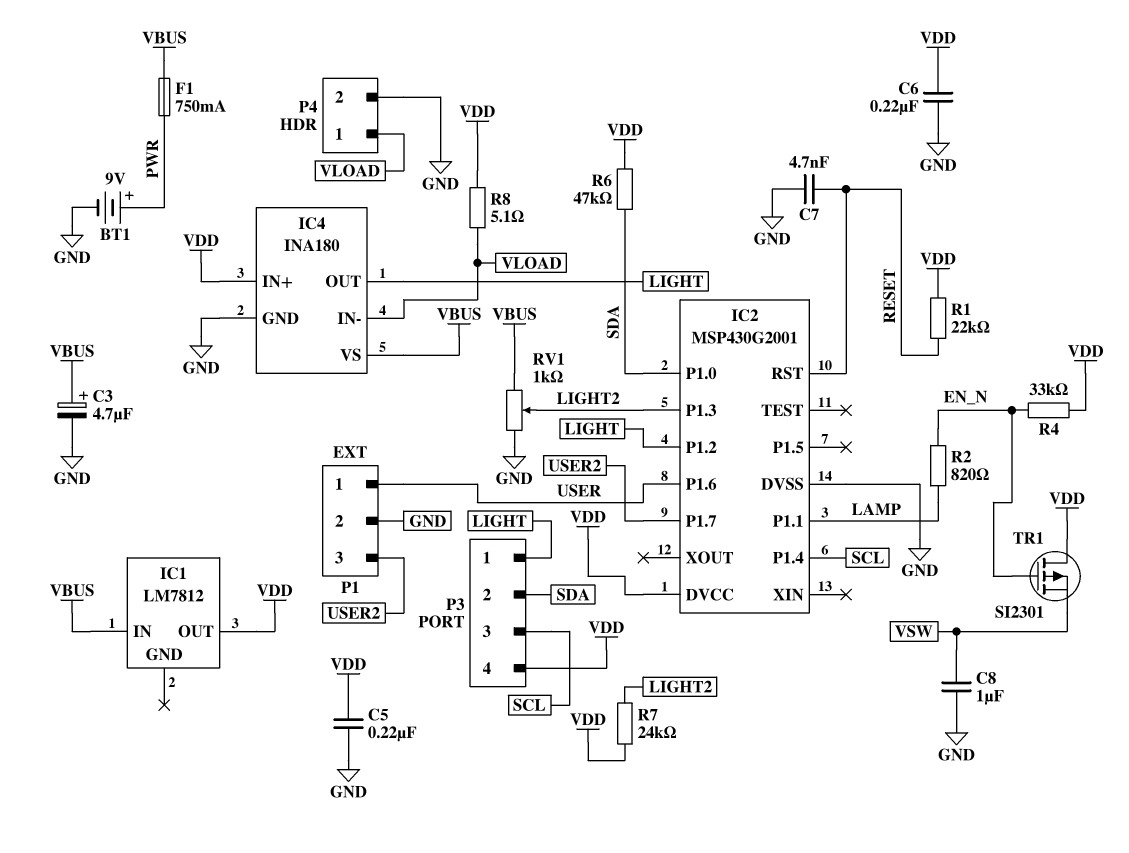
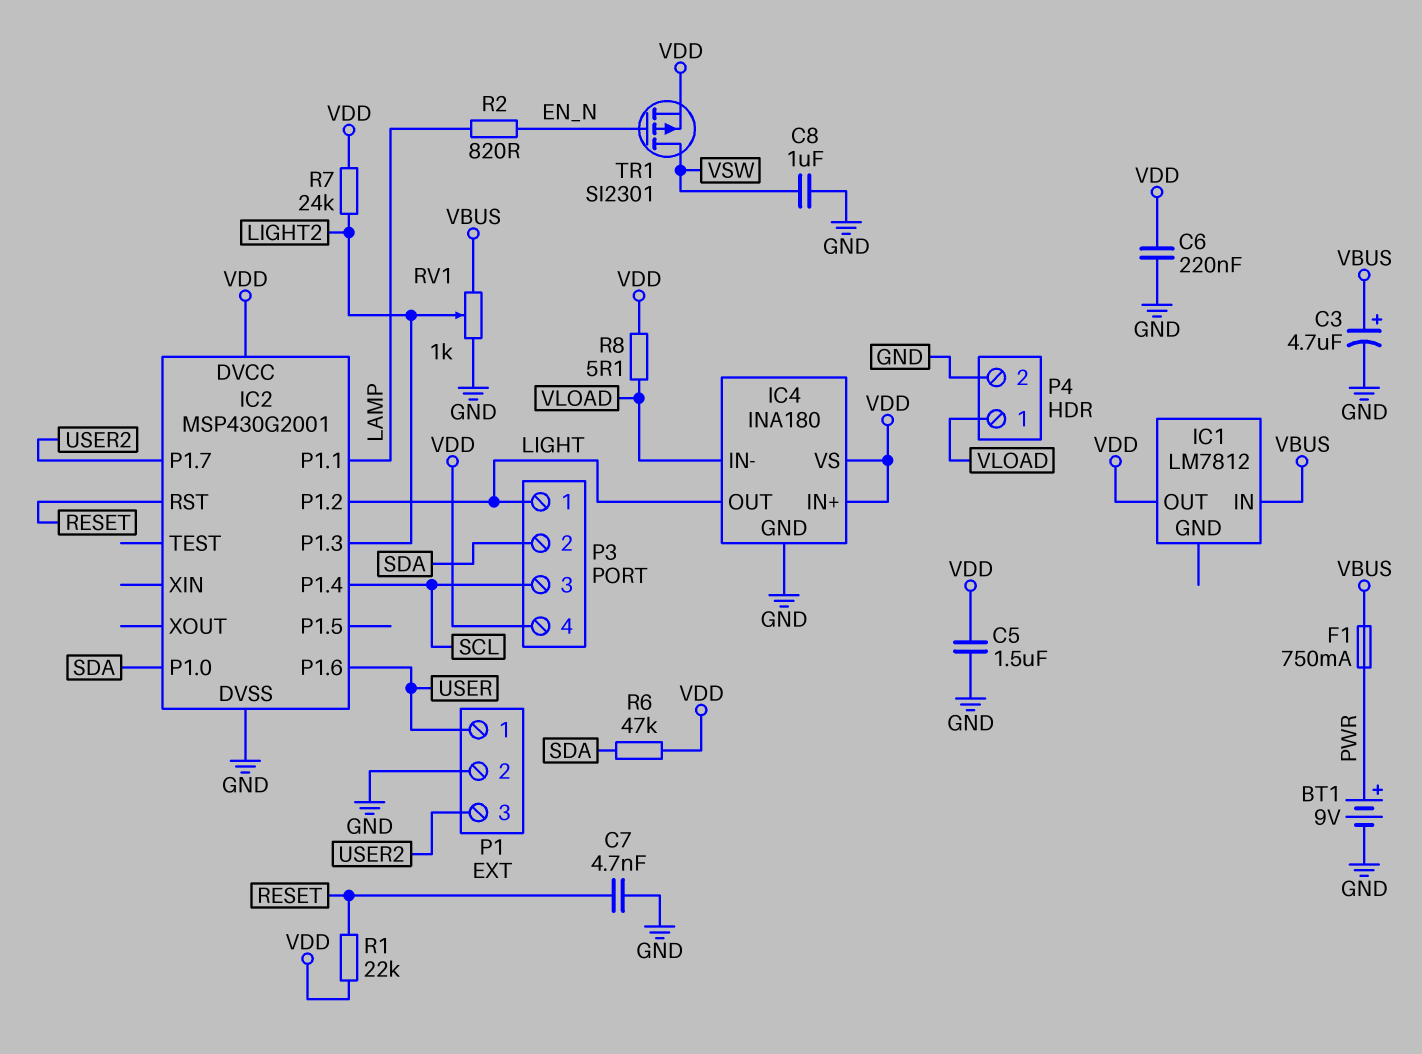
C5: 220nF (GND, VDD) -> 1.5uF (GND, VDD)
IC4 pin VS: VBUS -> VDD
R4: 33k (EN_N, VDD) -> none
TR1: PMOS SI2301 (G EN_N, D VDD, S VSW) -> PMOS SI2301 (G EN_N, D VSW, S VDD)

